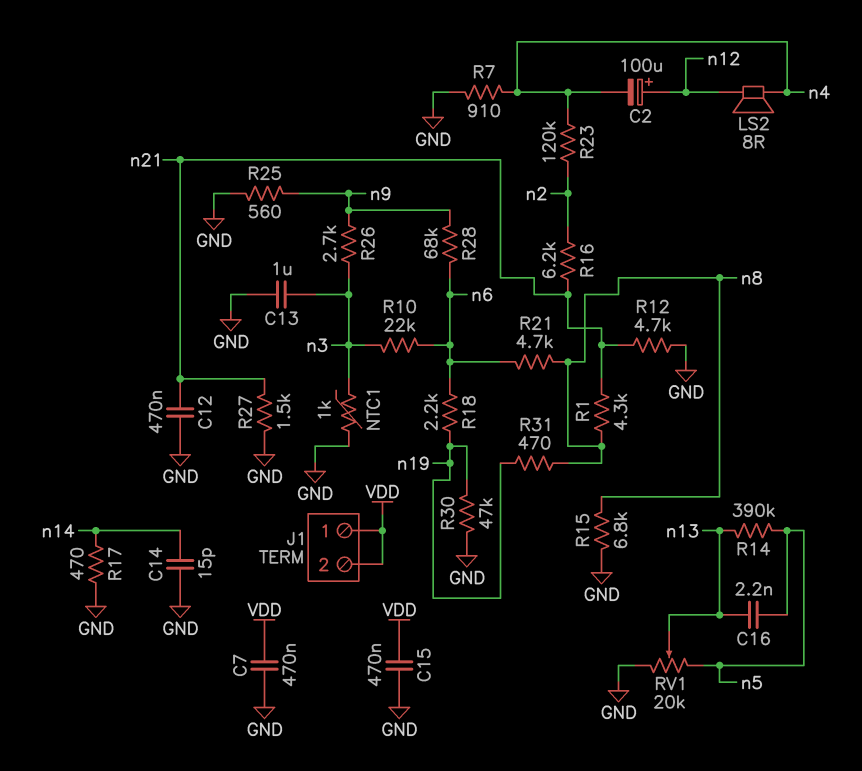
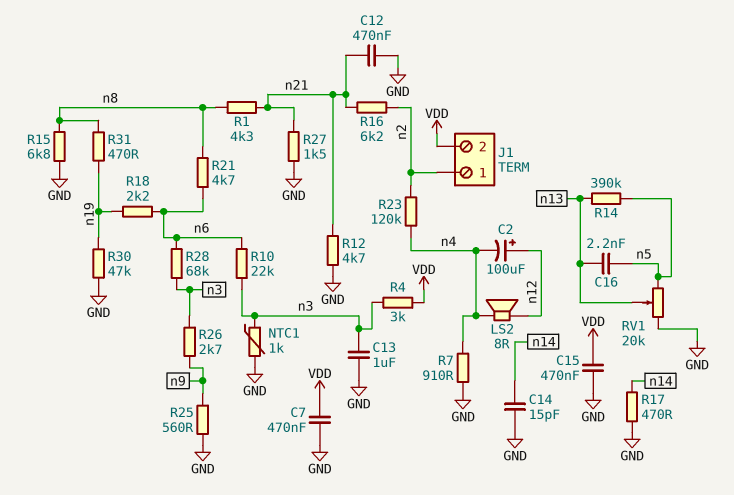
J1 pin 1: VDD -> n2
R4: none -> 3k (VDD, n3)
R28: 68k (n6, n9) -> 68k (n3, n6)

